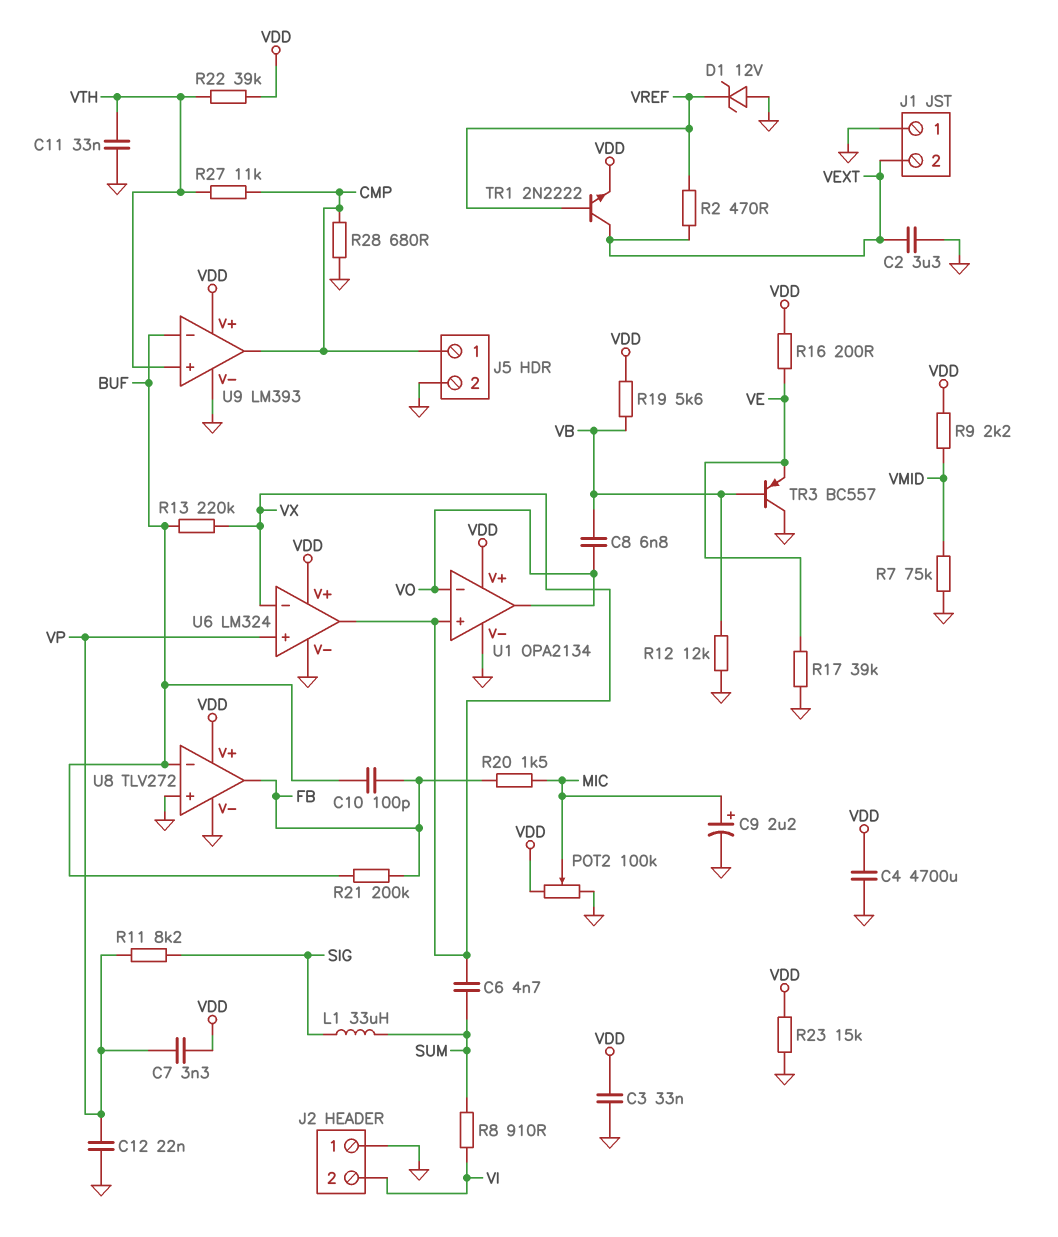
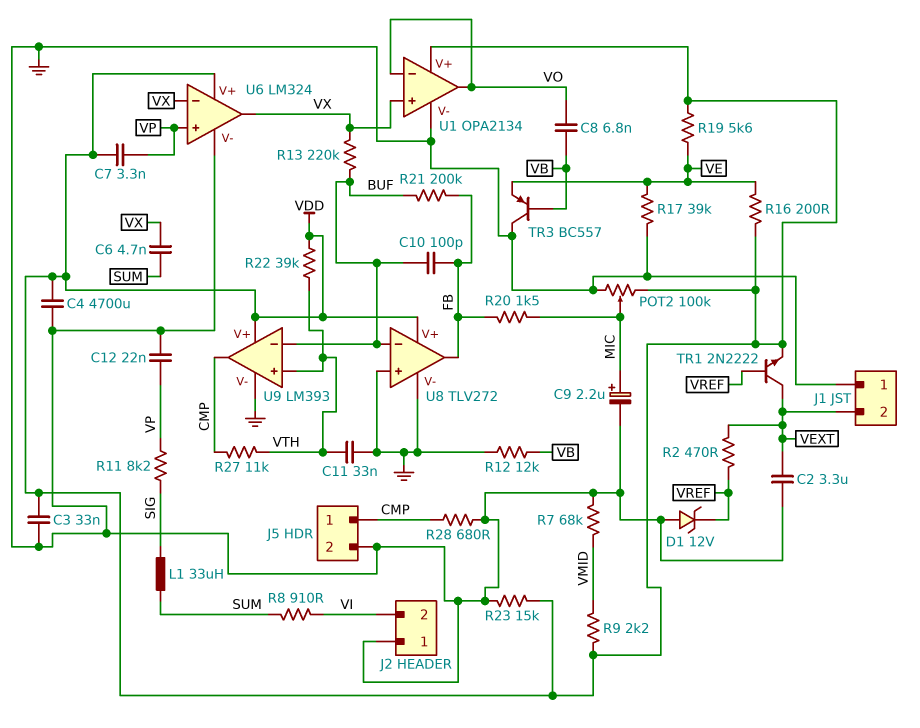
R7: 75k (GND, VMID) -> 68k (GND, VMID)
R19: 5.6k (VB, VDD) -> 5.6k (VDD, VE)

